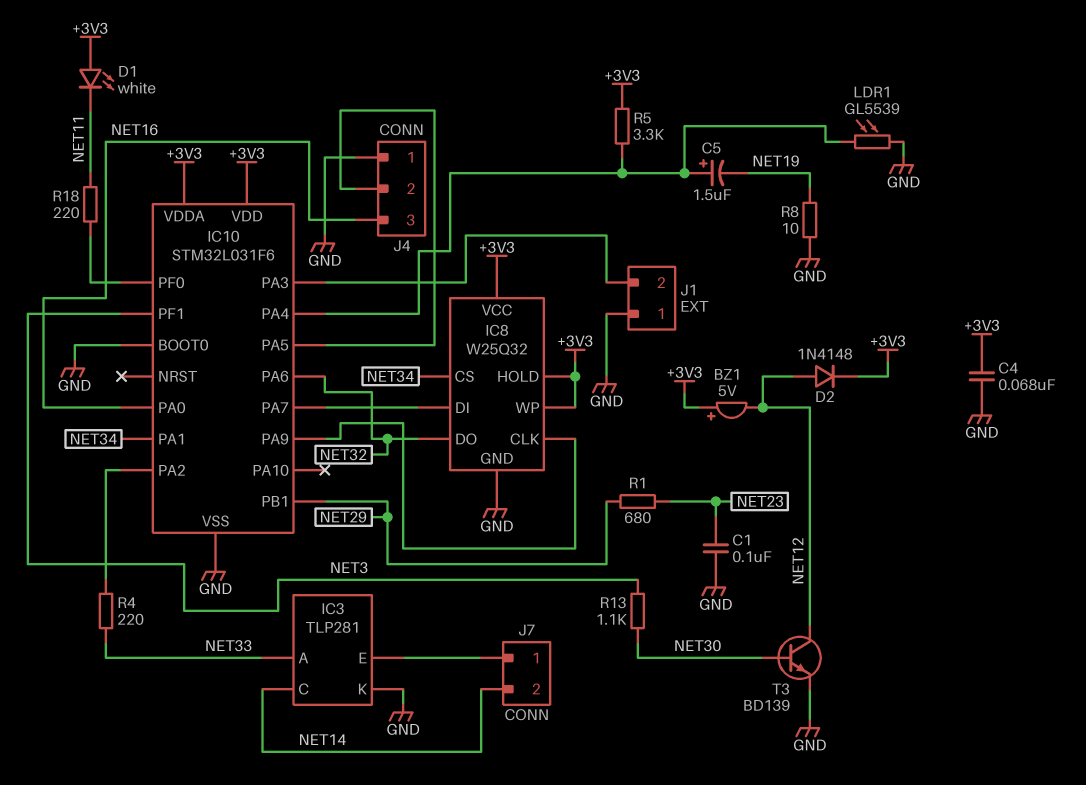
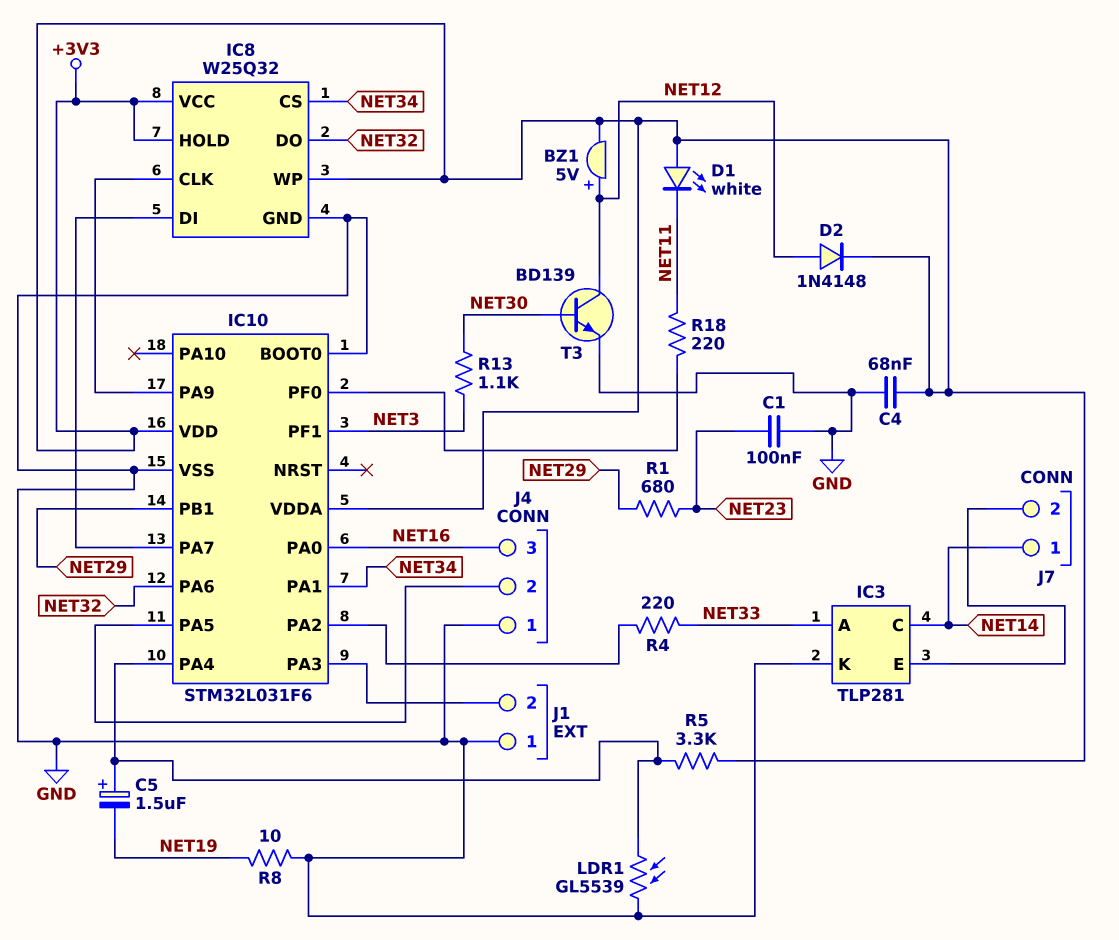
BZ1: buzzer 5V (plus +3V3, minus NET12) -> buzzer 5V (plus NET12, minus +3V3)
J7 pin 1: IC3/E -> NET14
J7 pin 2: NET14 -> IC3/E

